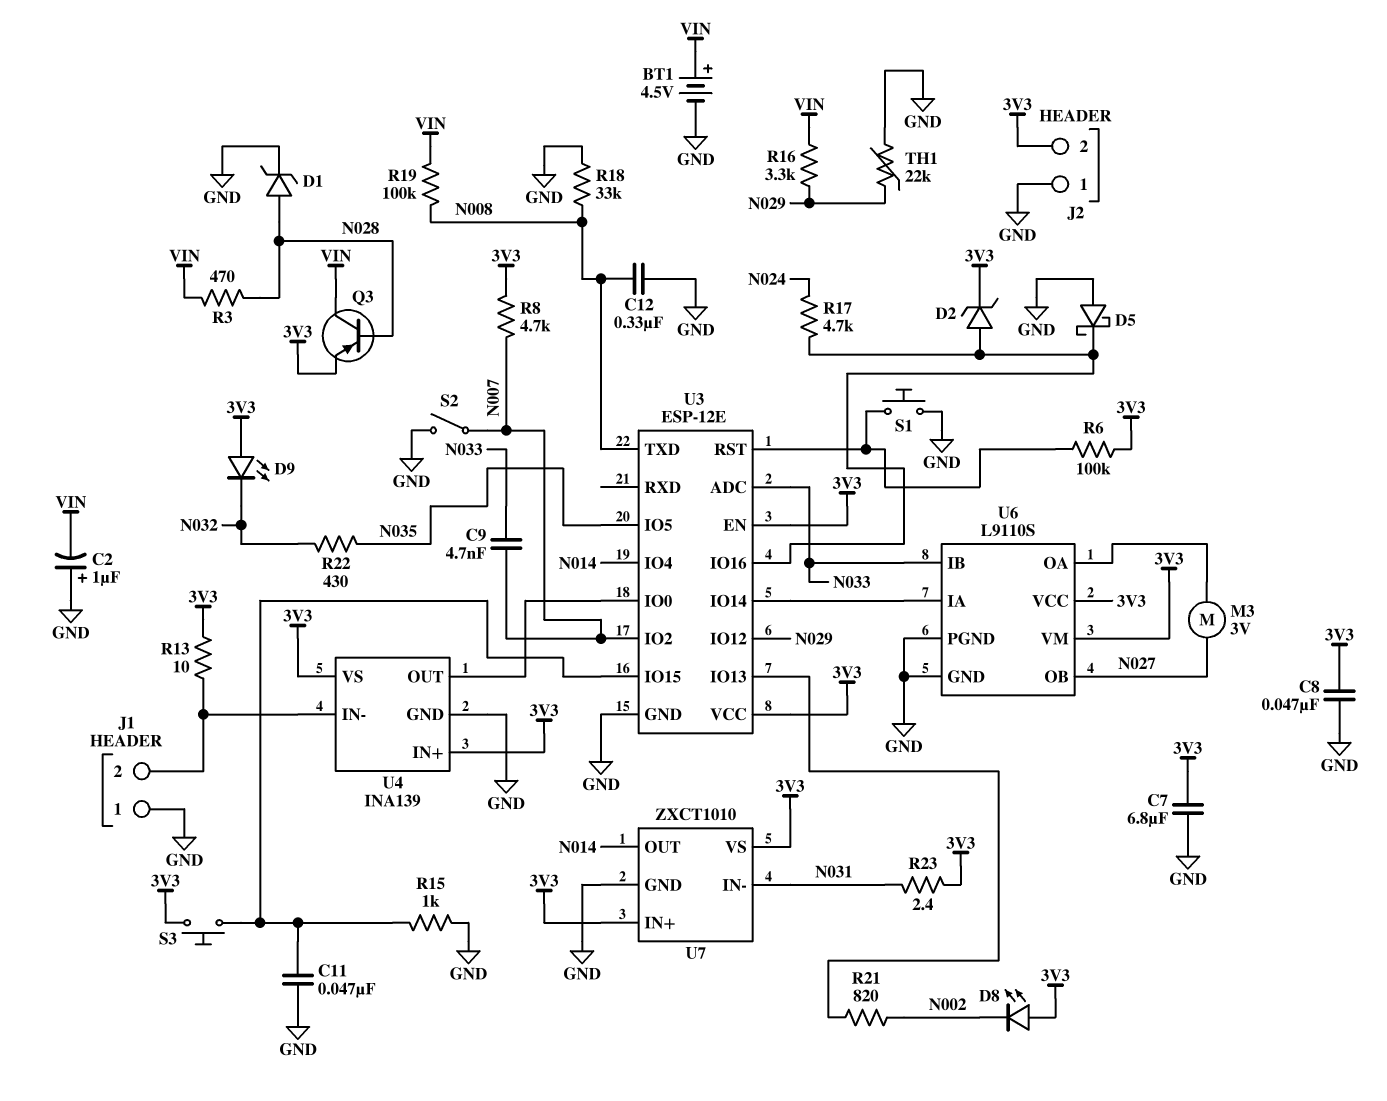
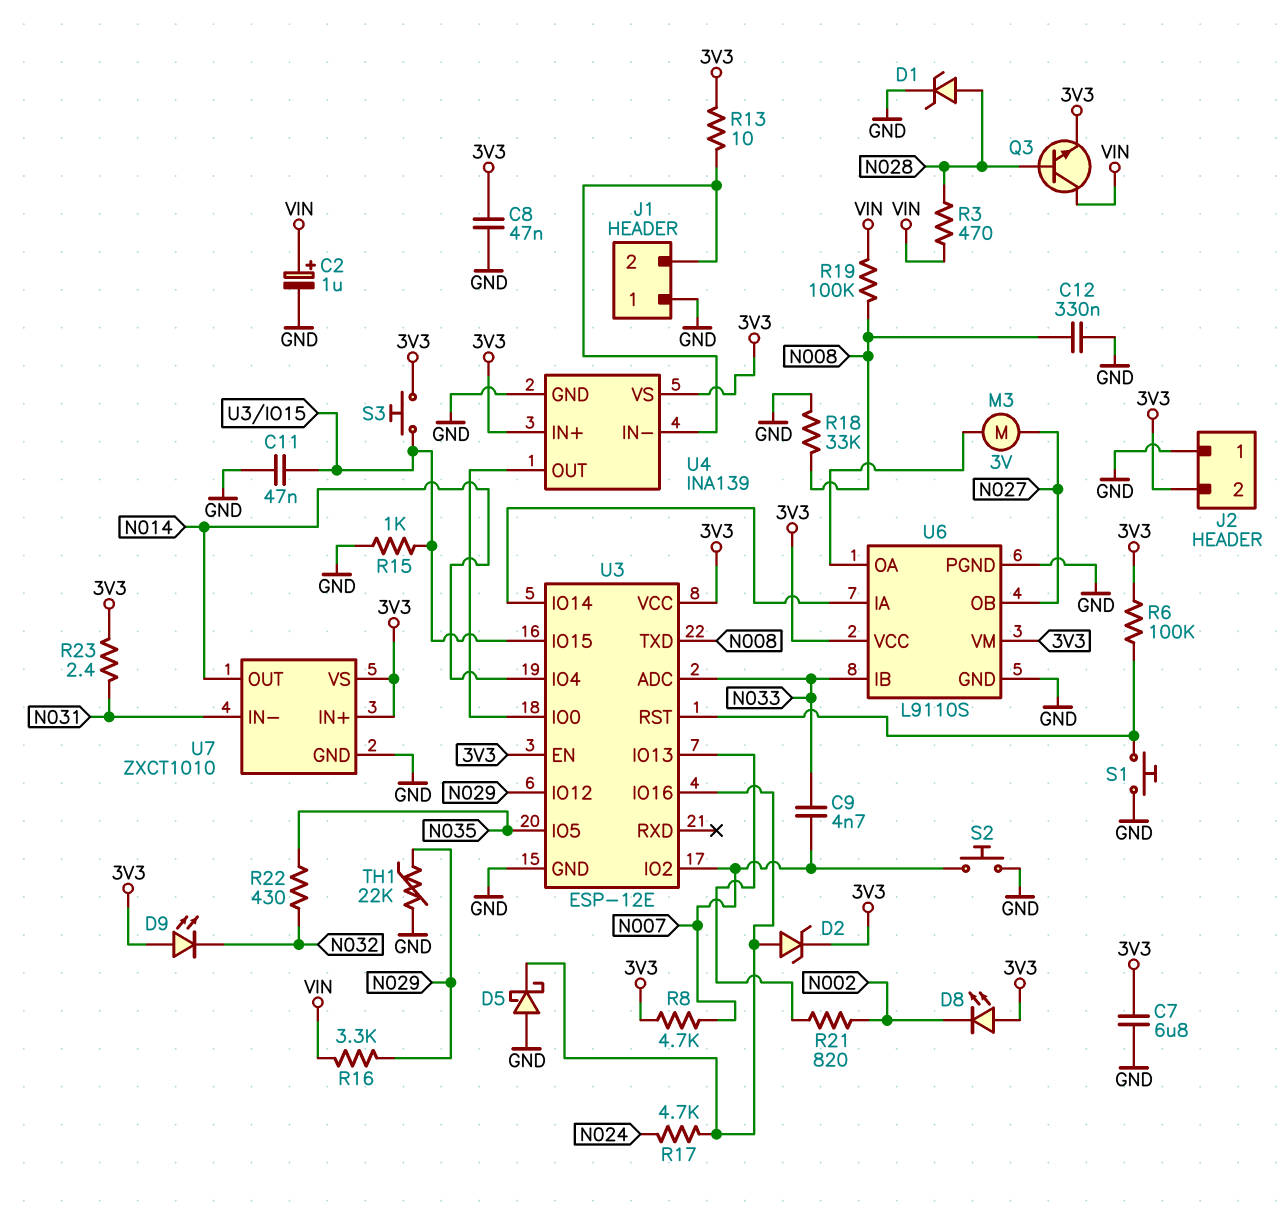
BT1: 4.5V (plus VIN, minus GND) -> none
C2: 1uF (plus GND, minus VIN) -> 1uF (plus VIN, minus GND)
Q3: PNP (B N028, C VIN, E 3V3) -> NPN (B N028, C VIN, E 3V3)
S2: switch (GND, N007) -> button (GND, N007)

